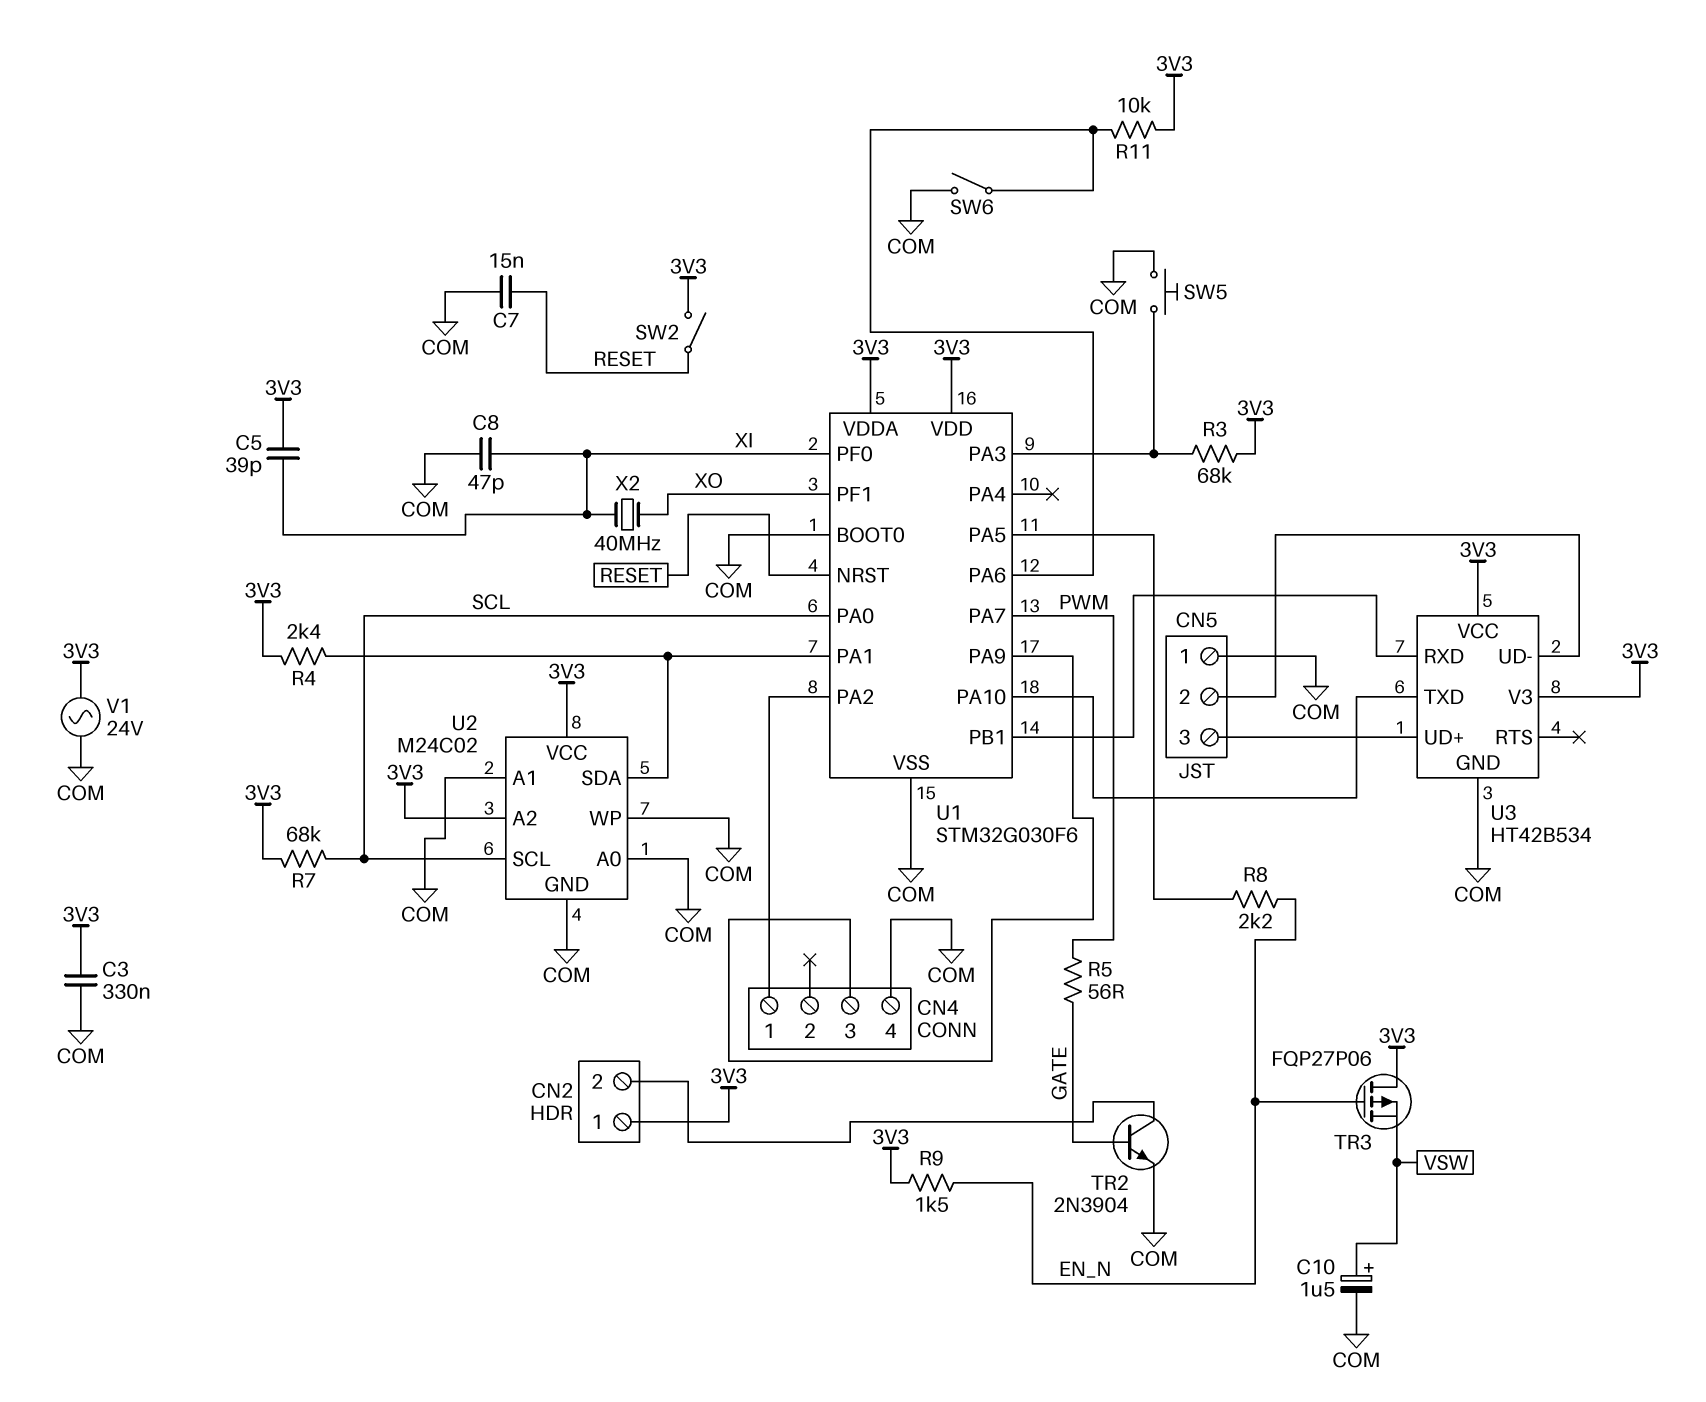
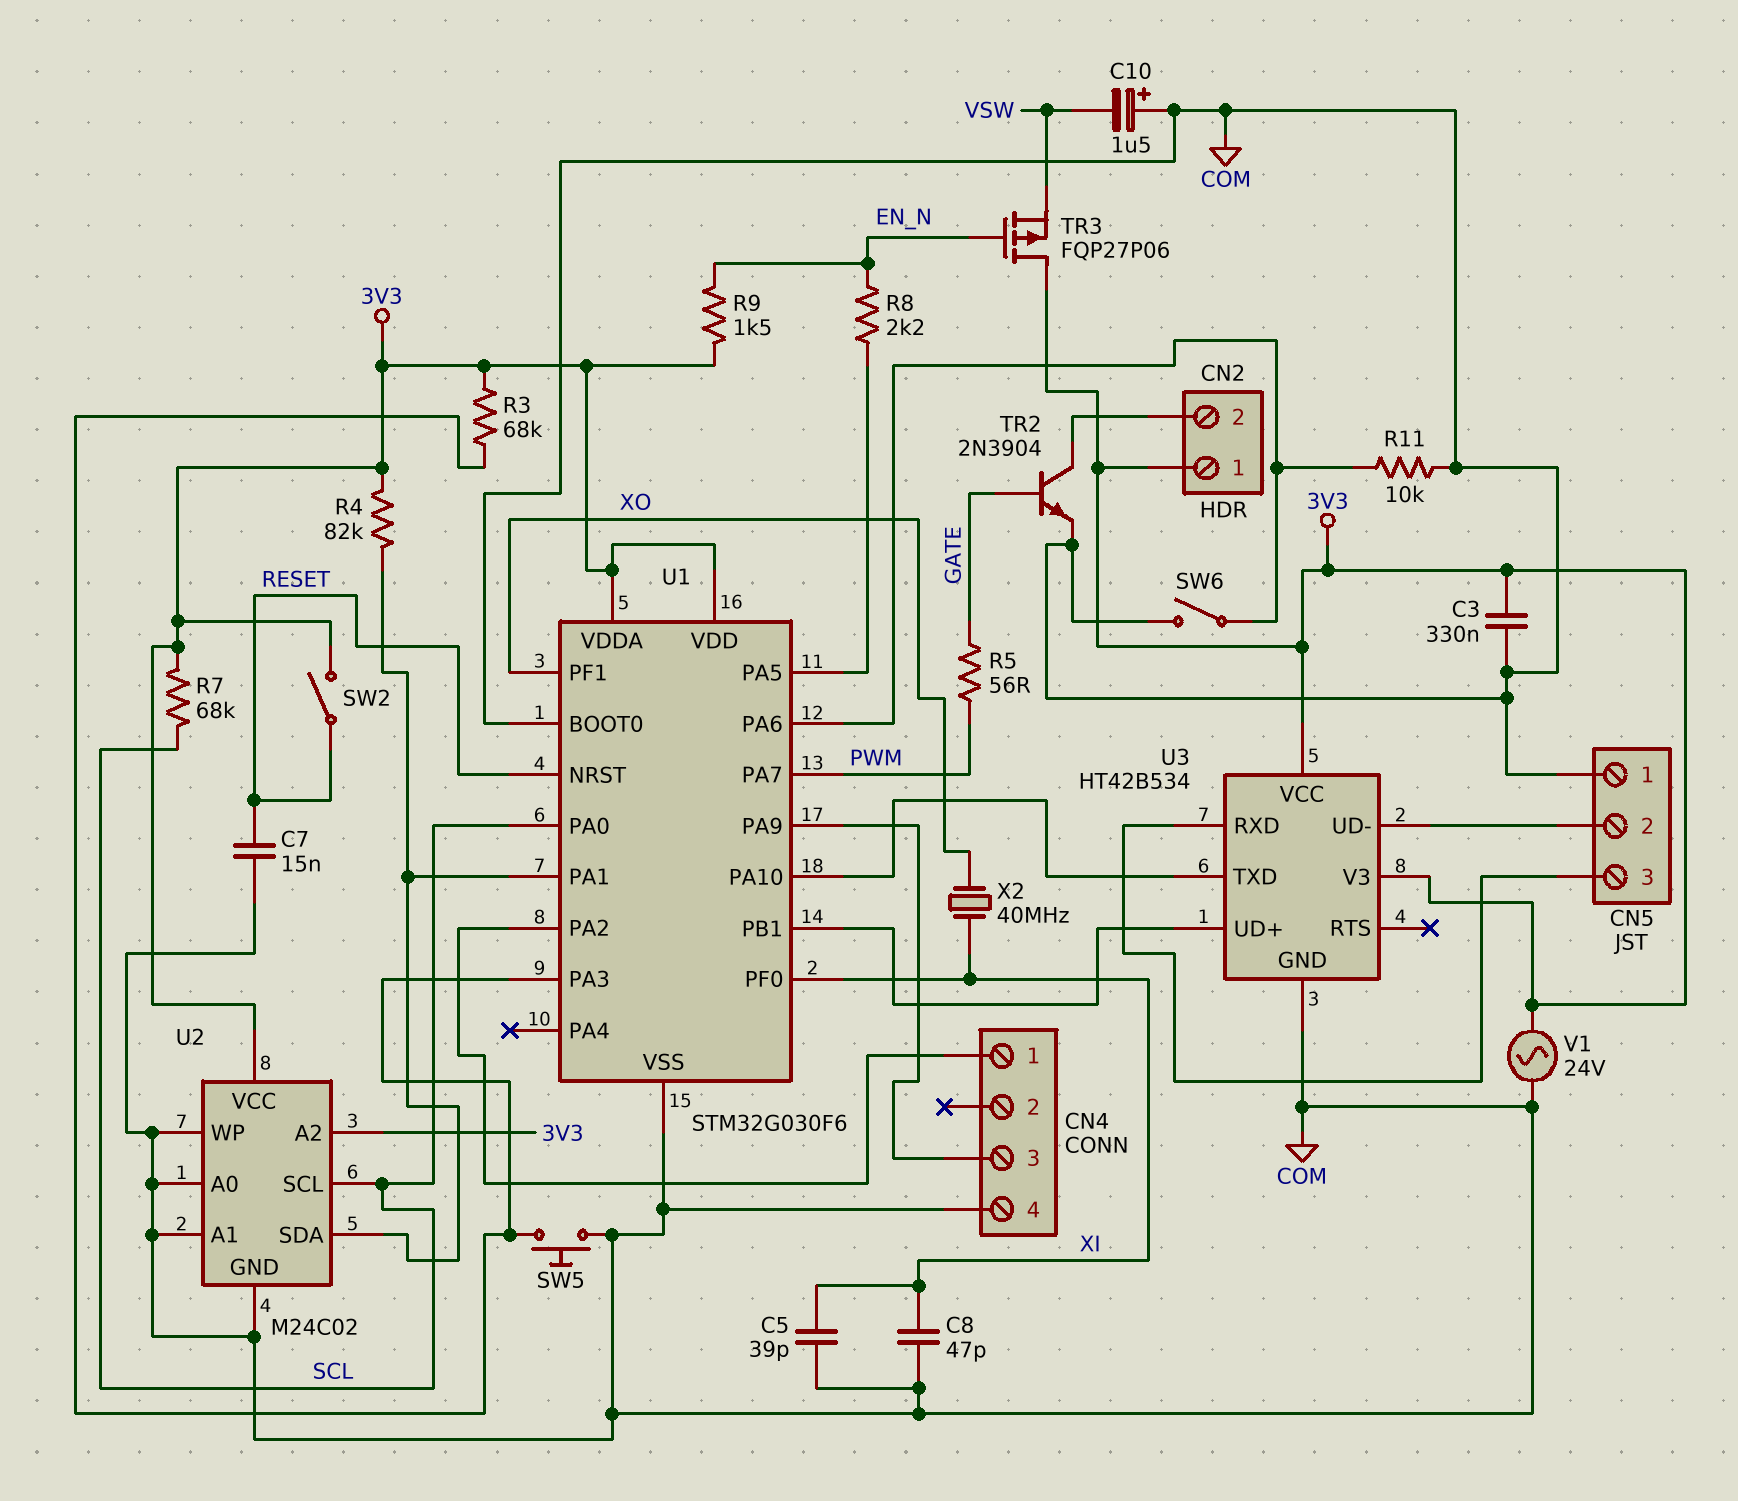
C5: 39pF (3V3, XI) -> 39pF (COM, XI)
C10: 1.5uF (plus VSW, minus COM) -> 1.5uF (plus COM, minus VSW)
R4: 2.4k (3V3, U1/PA1) -> 82k (3V3, U1/PA1)
R11: 10k (3V3, U1/PA6) -> 10k (COM, U1/PA6)
U3 pin RXD: U1/PB1 -> CN5/3
U3 pin UD+: CN5/3 -> U1/PB1

